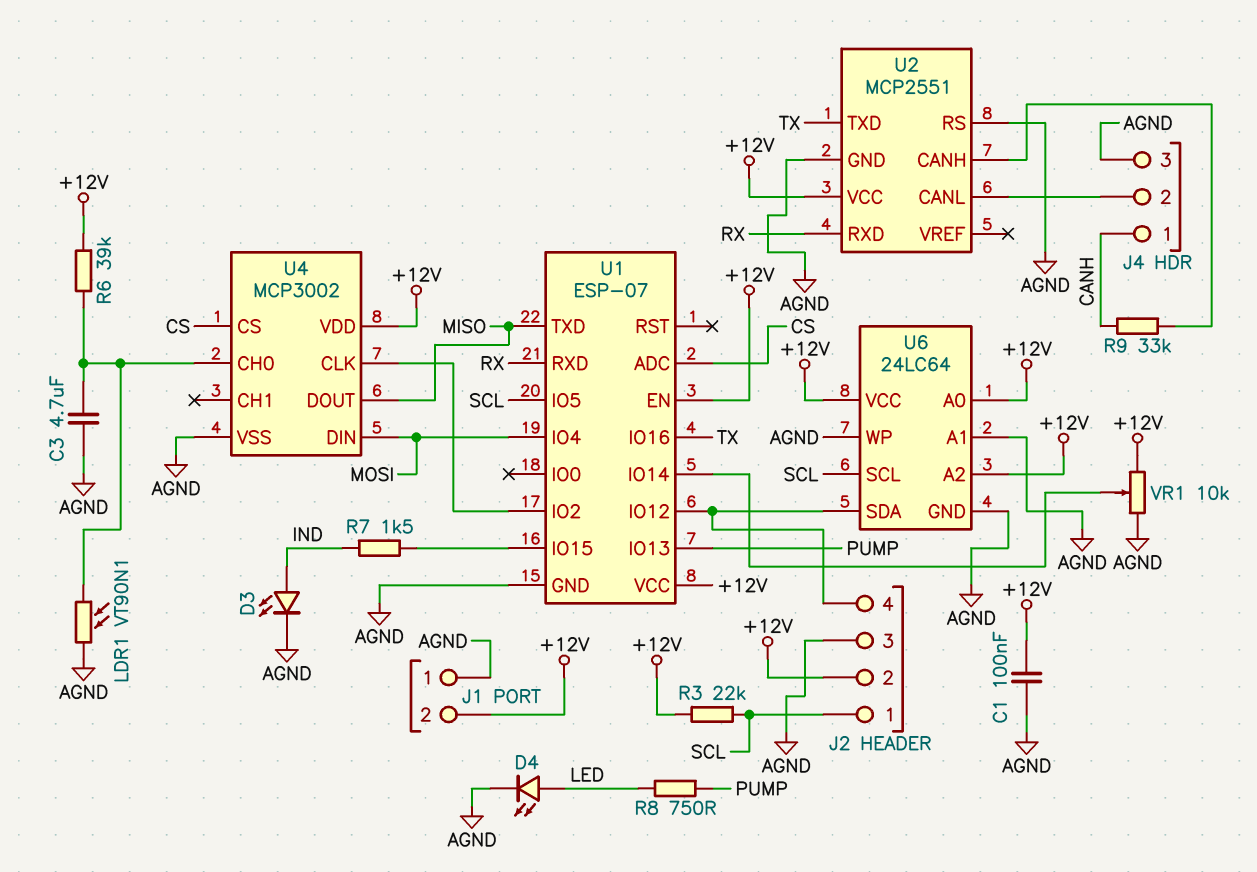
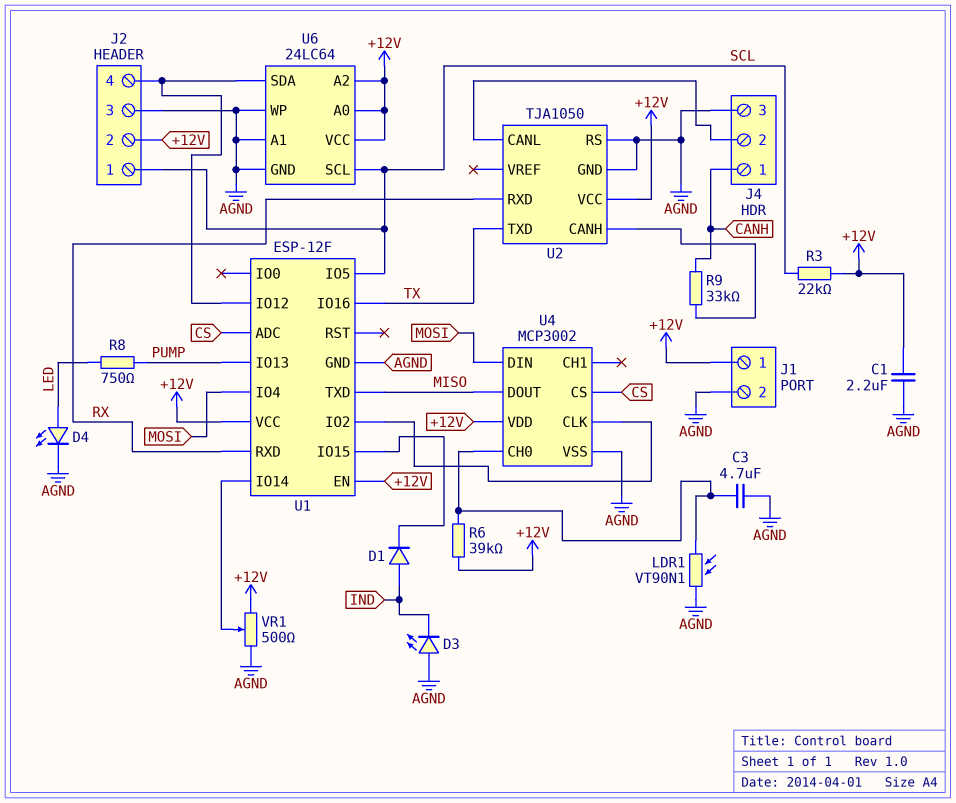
C1: 100nF (+12V, AGND) -> 2.2uF (+12V, AGND)
D1: none -> diode (A IND, K U1/IO15)
D3: LED (A IND, K AGND) -> LED (A AGND, K IND)
J1 pin 1: AGND -> +12V
J1 pin 2: +12V -> AGND
R7: 1.5k (IND, U1/IO15) -> none
U1: ESP-07 -> ESP-12F
U2: MCP2551 -> TJA1050
VR1: 10k (+12V, AGND, wiper U1/IO14) -> 500 (+12V, AGND, wiper U1/IO14)

